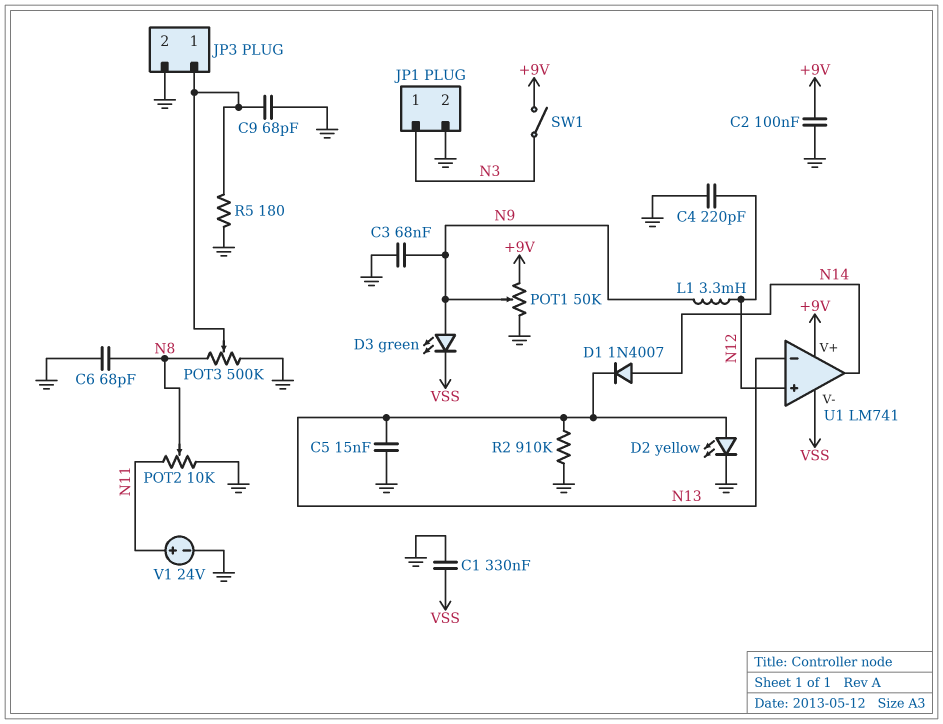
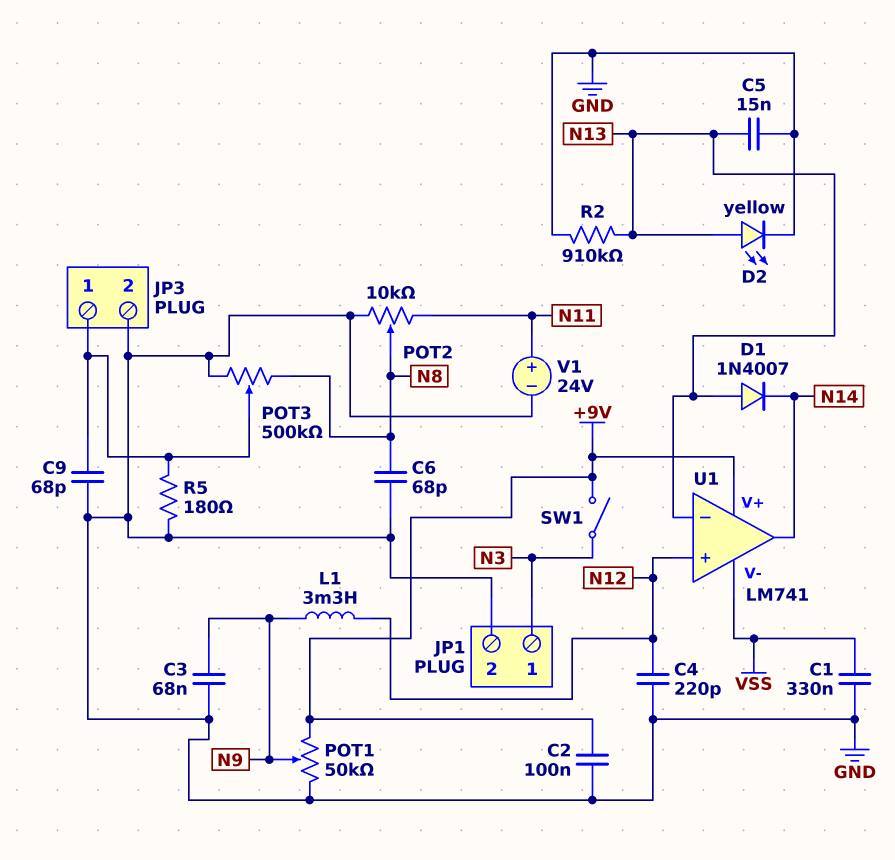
D1: diode 1N4007 (A N14, K N13) -> diode 1N4007 (A N13, K N14)
D3: LED green (A N9, K VSS) -> none

